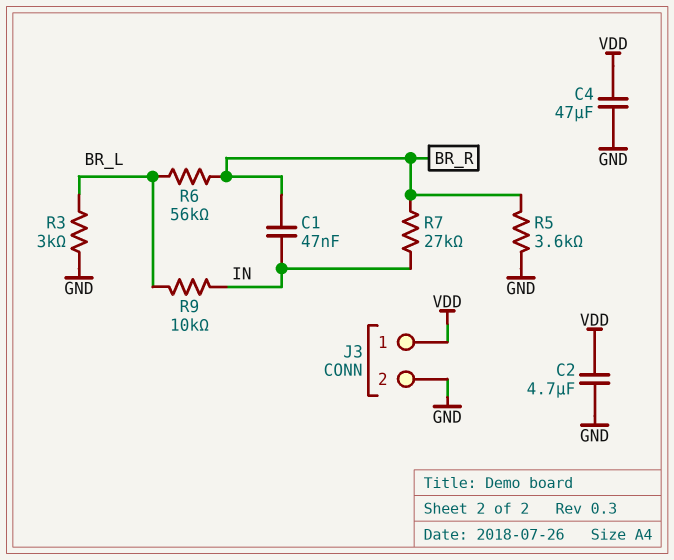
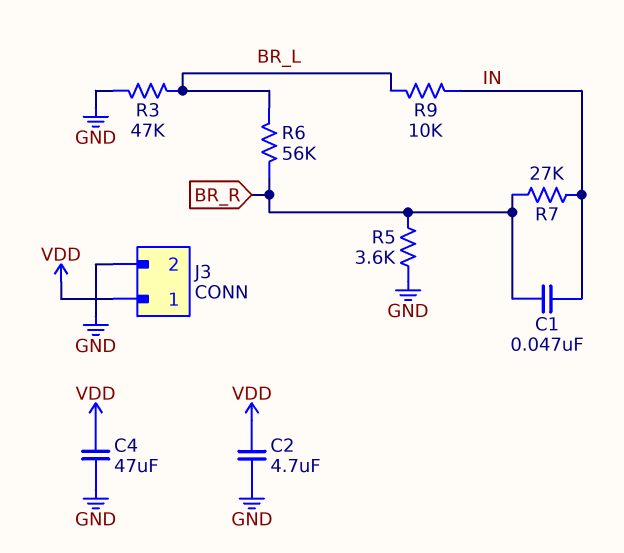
R3: 3k (BR_L, GND) -> 47k (BR_L, GND)

